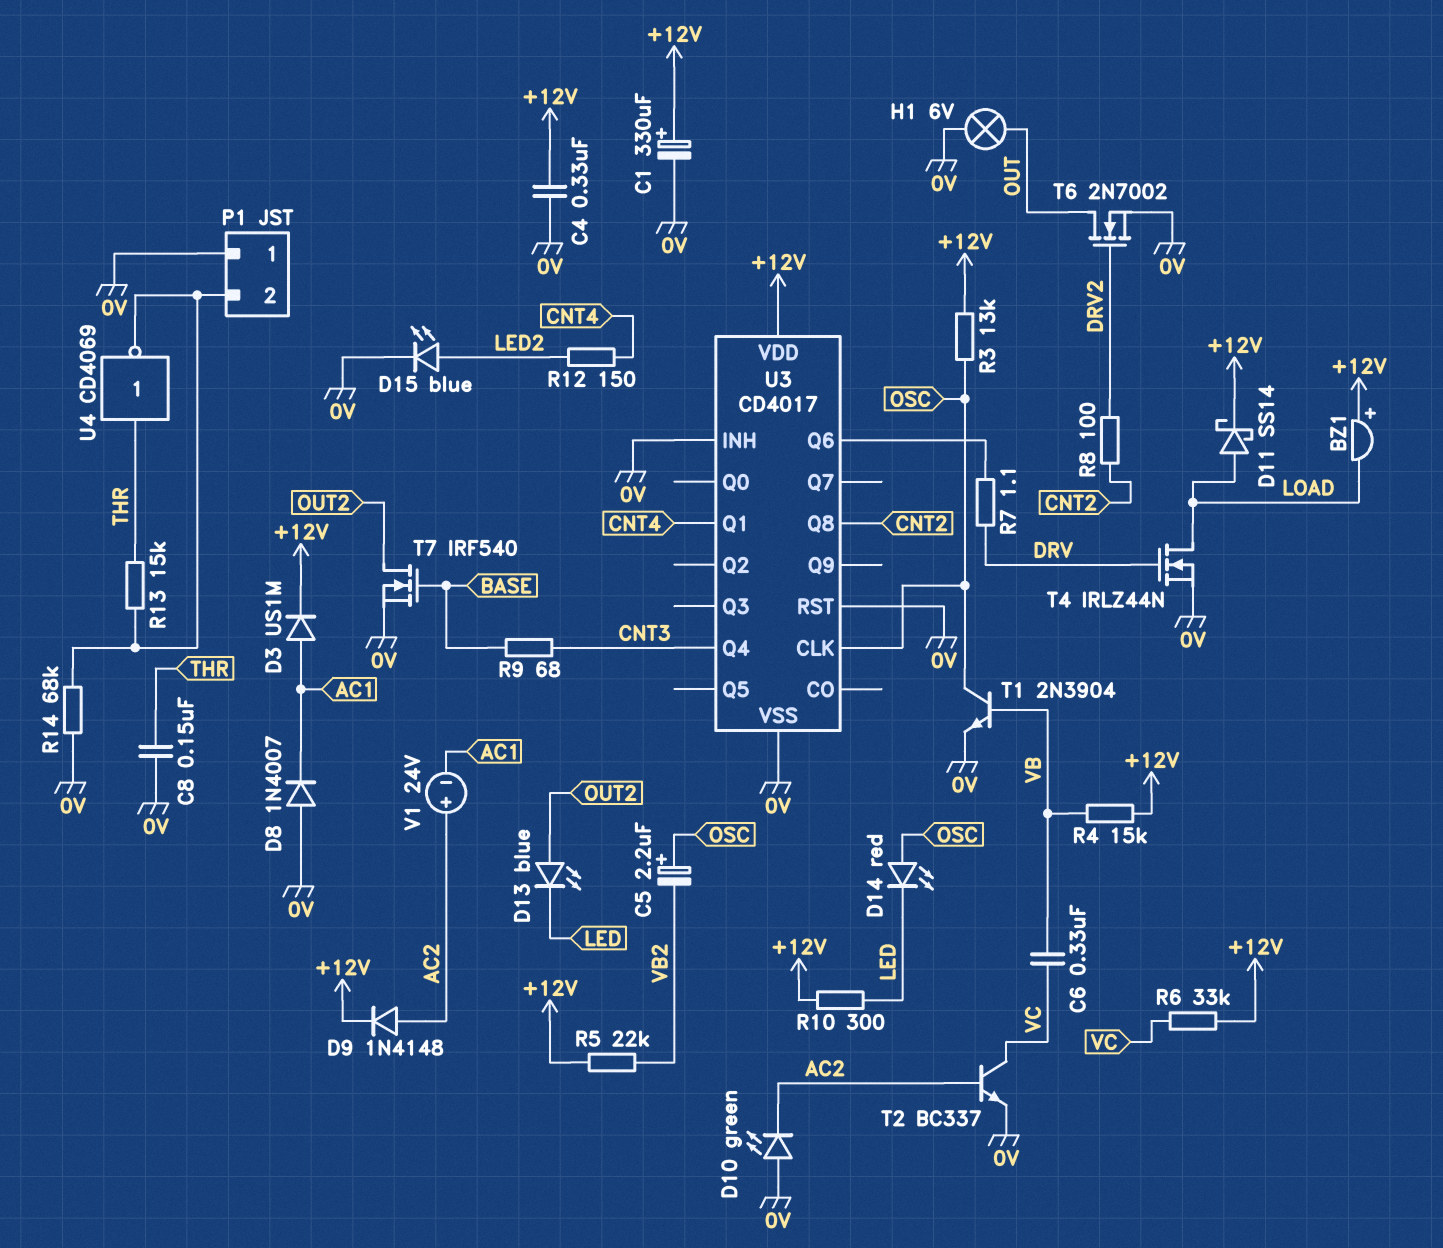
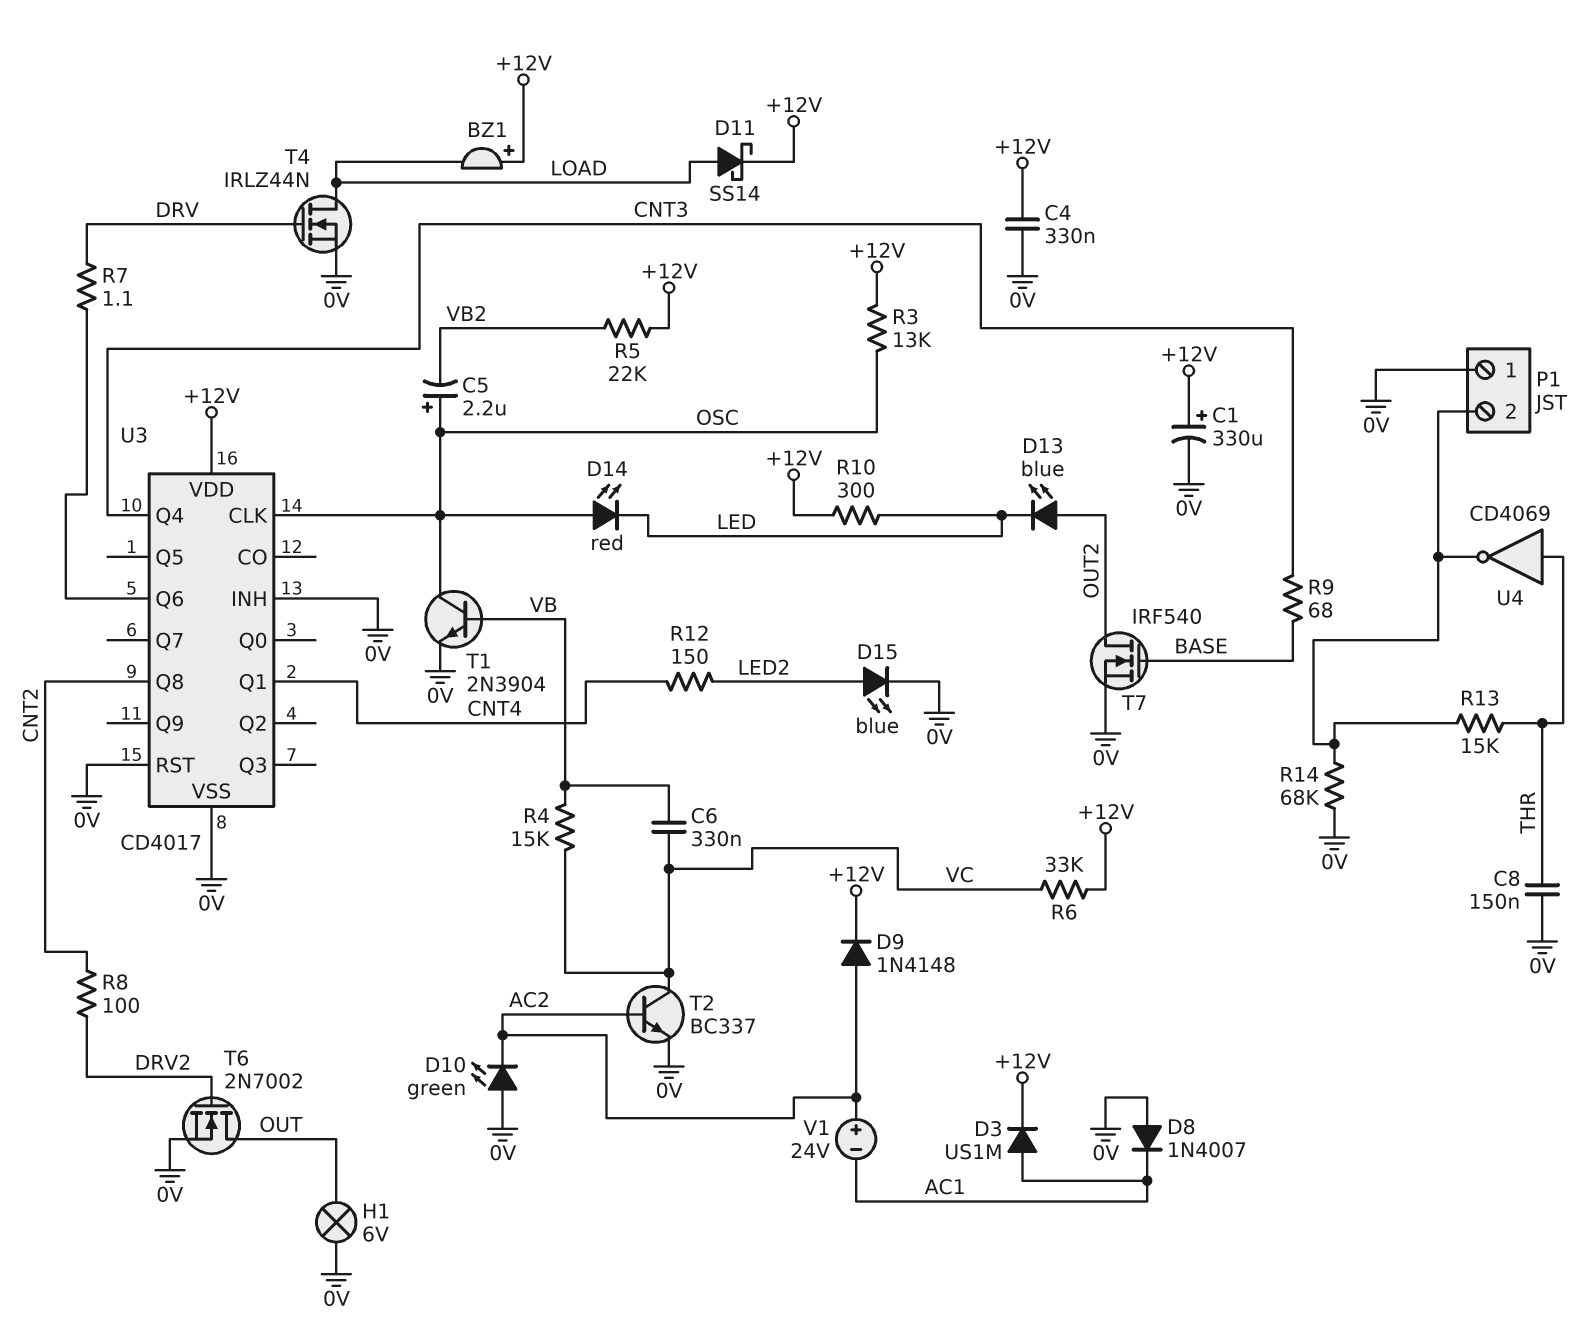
R4: 15k (+12V, VB) -> 15k (VB, VC)

